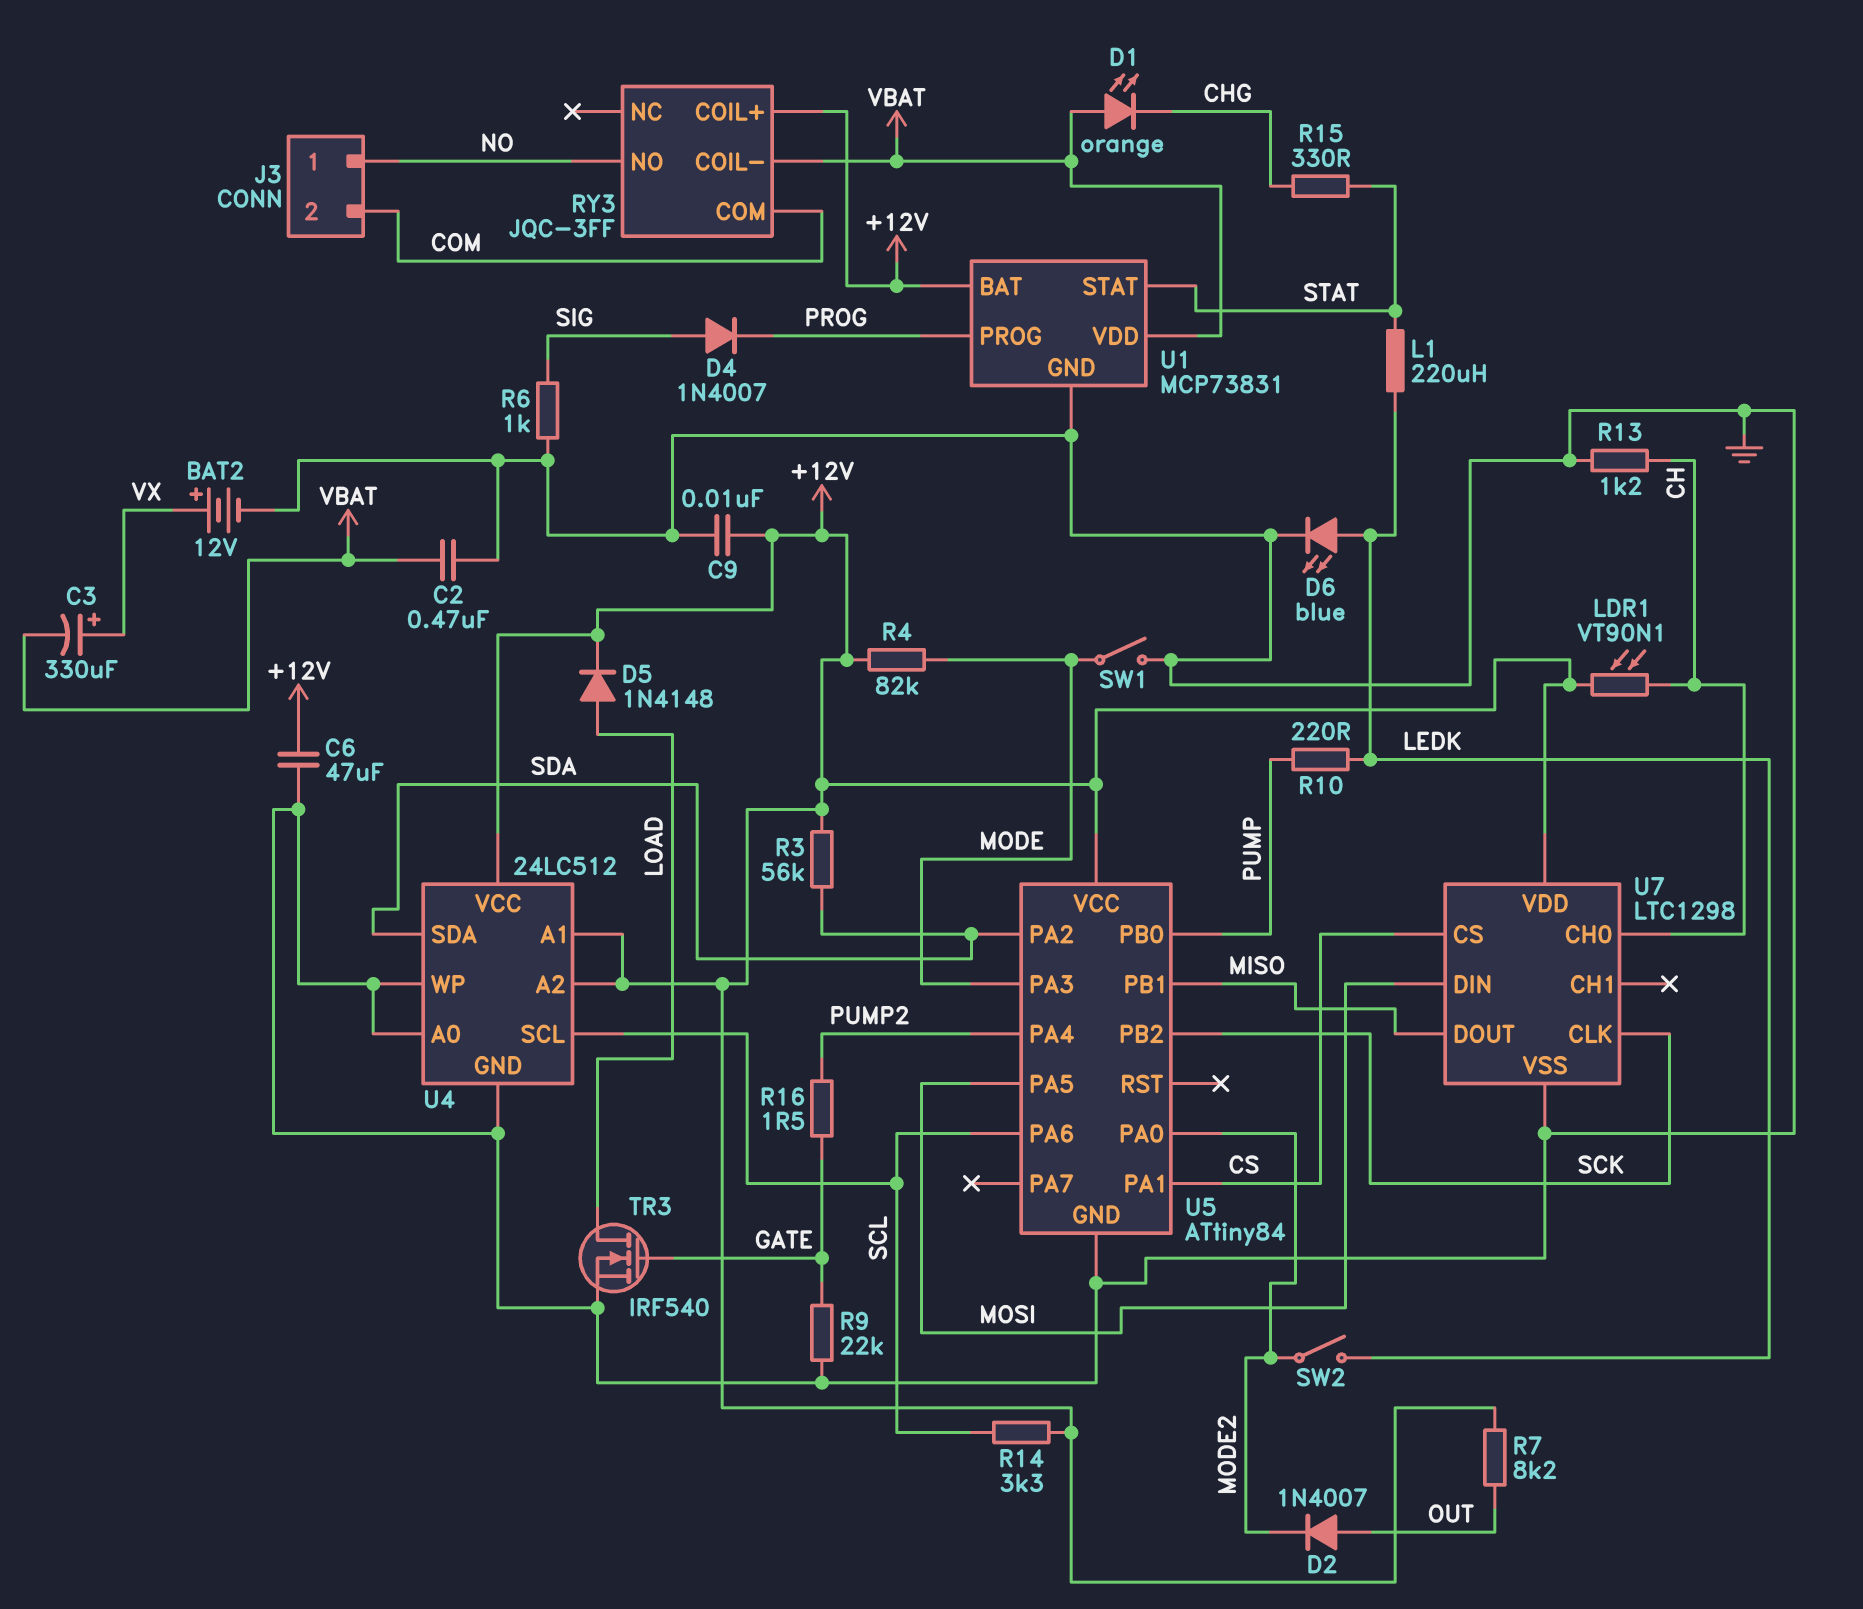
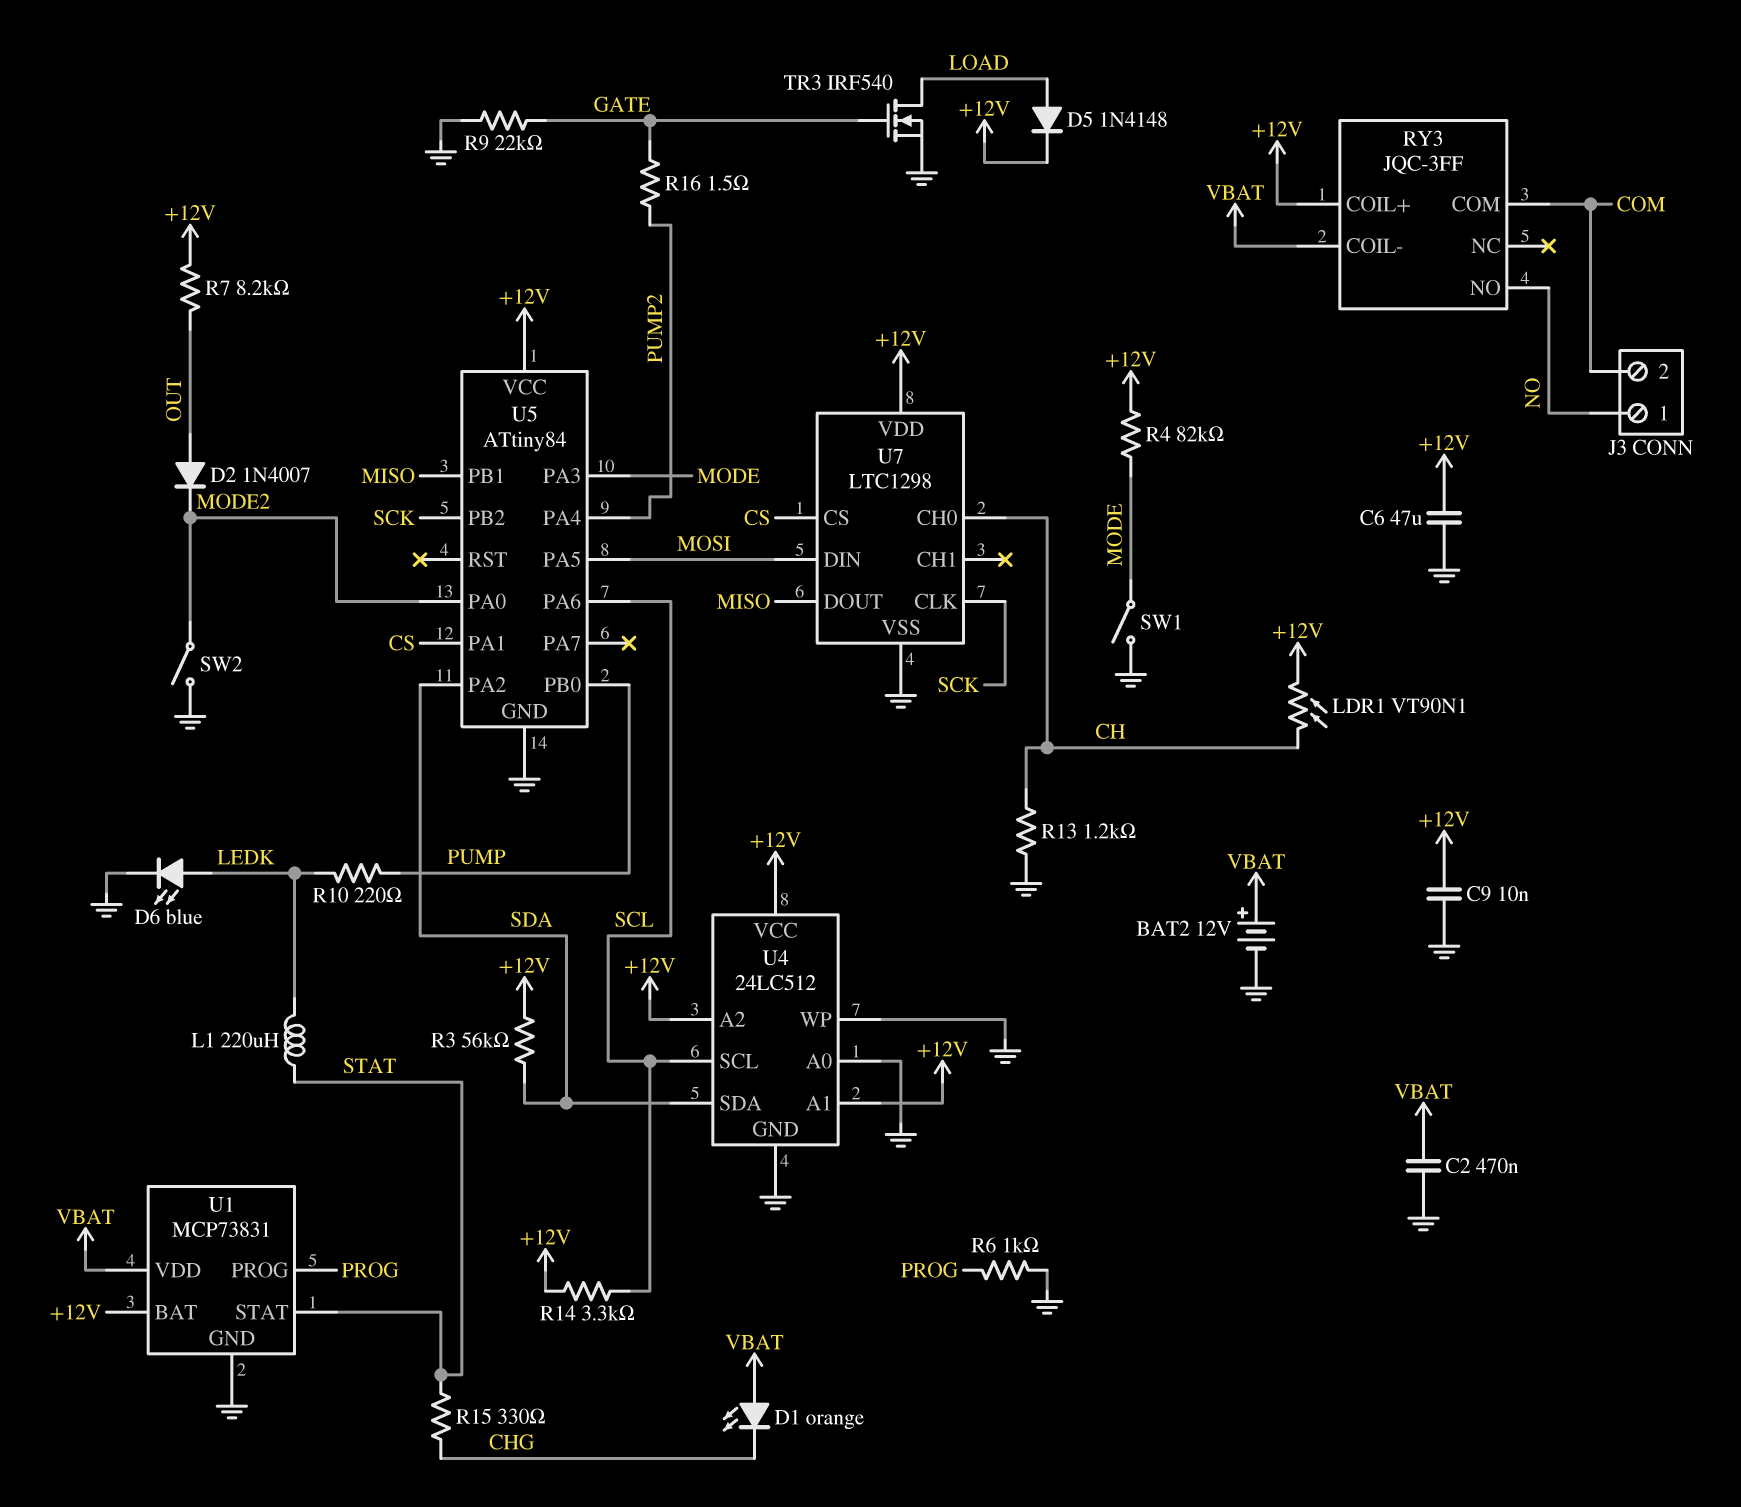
BAT2: 12V (plus VX, minus GND) -> 12V (plus VBAT, minus GND)
C3: 330uF (plus VX, minus VBAT) -> none
D4: diode 1N4007 (A SIG, K PROG) -> none
R6: 1k (GND, SIG) -> 1k (GND, PROG)
SW2: switch (LEDK, MODE2) -> switch (GND, MODE2)

